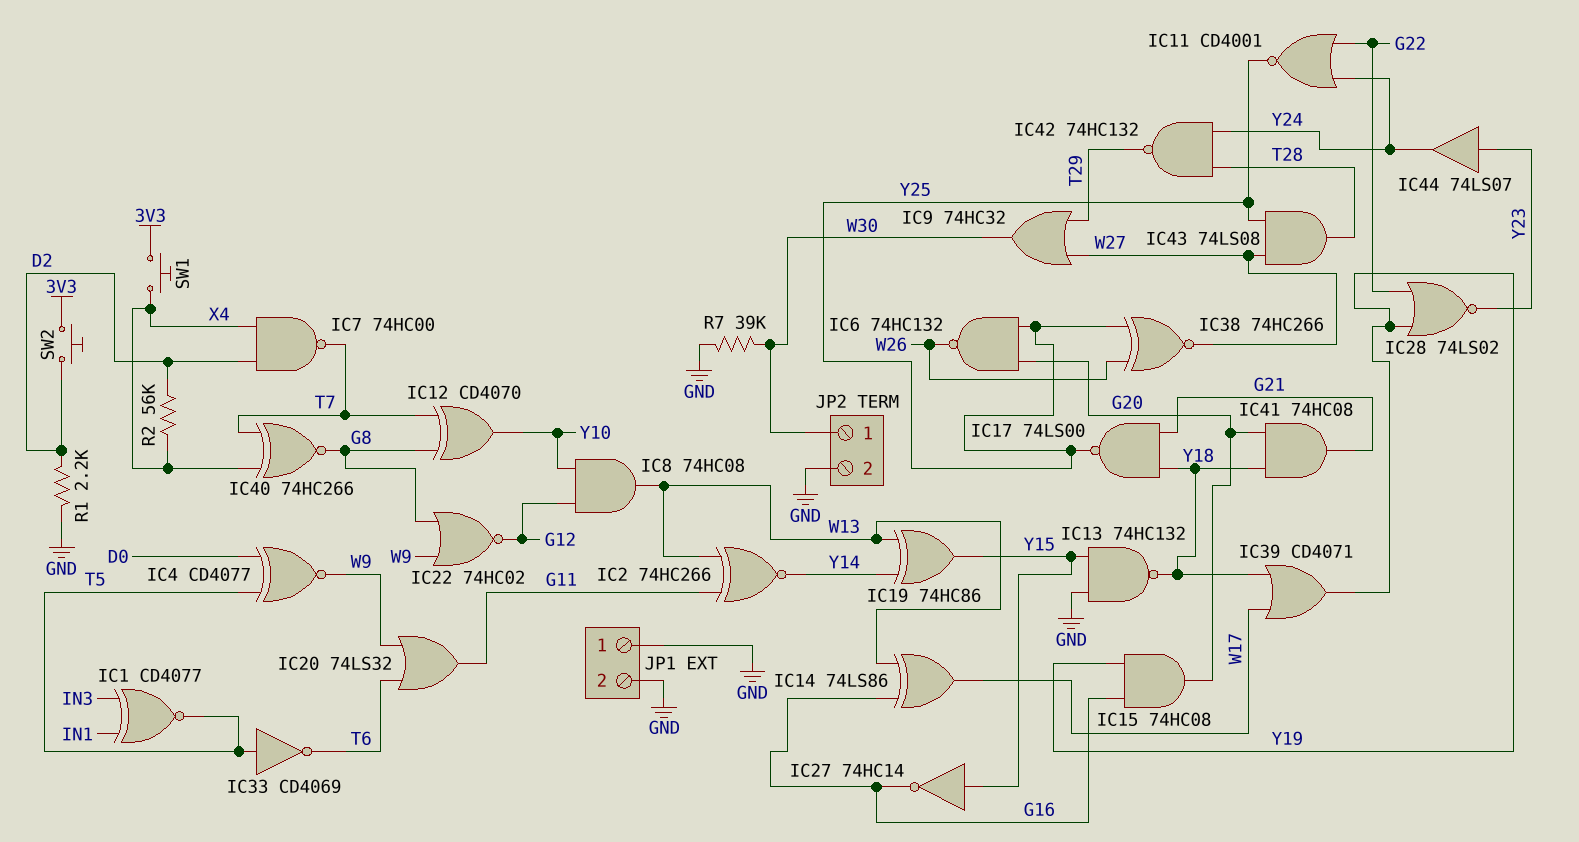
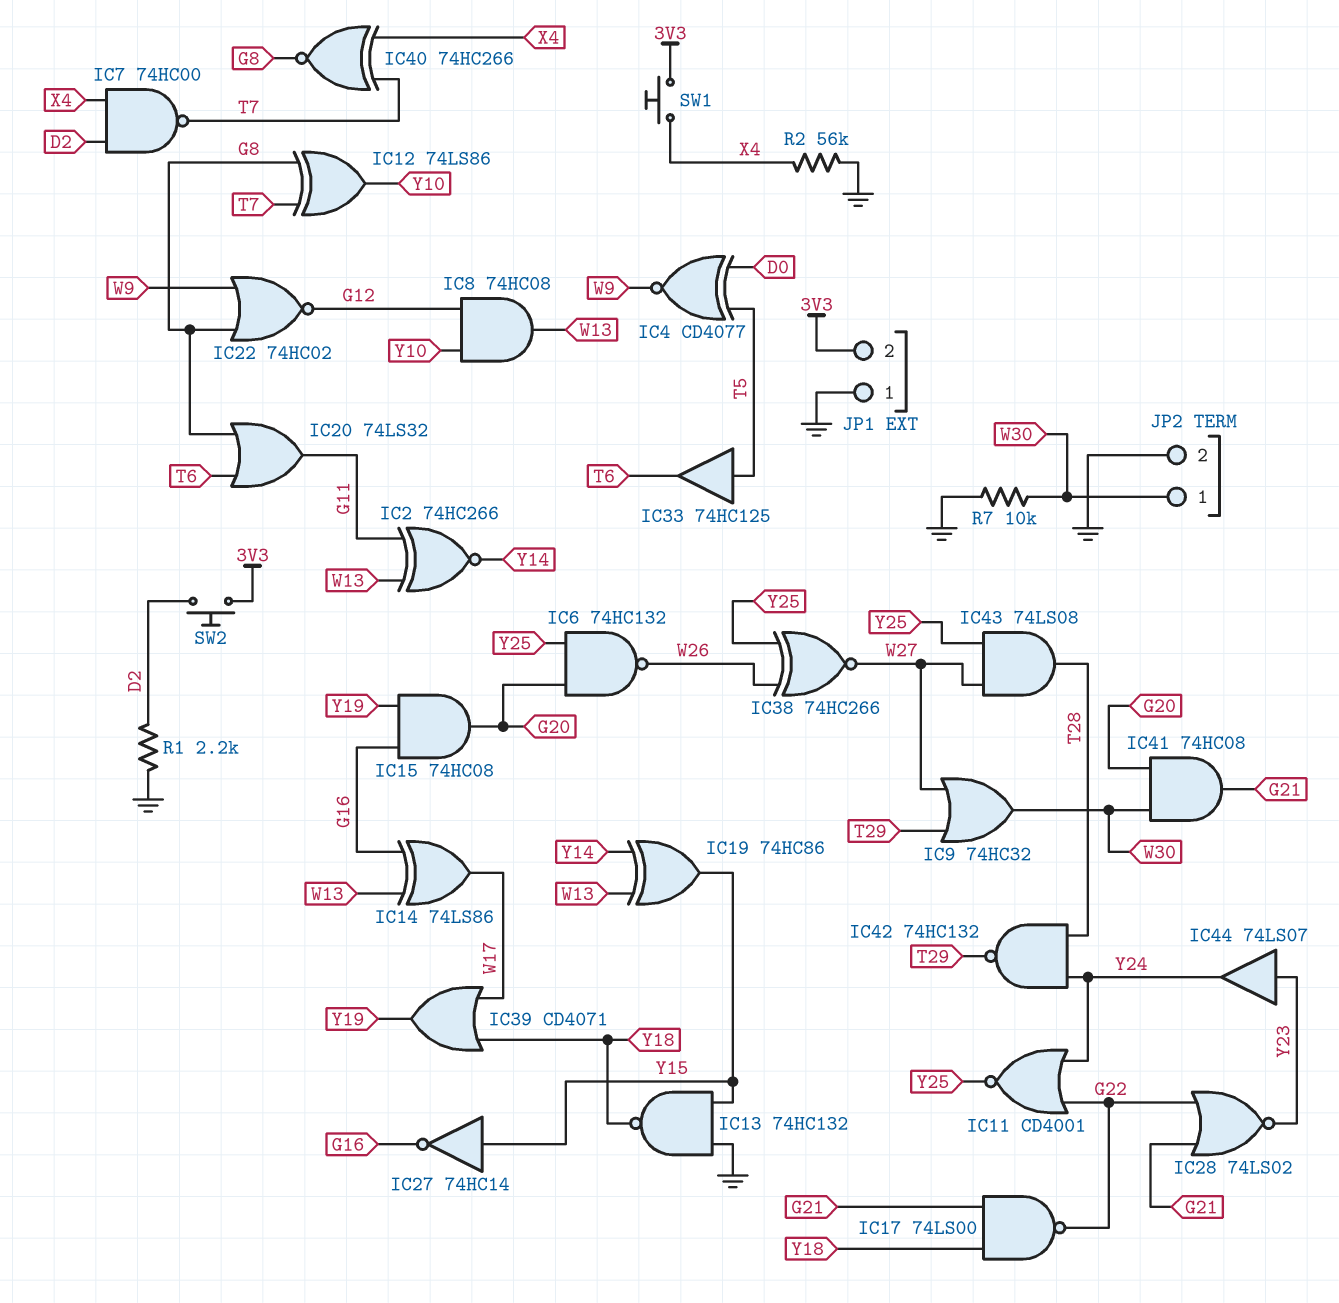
IC1: XNOR CD4077 (in IN1, in IN3, out T5) -> none
IC12: XOR CD4070 (in G8, in T7, out Y10) -> XOR 74LS86 (in G8, in T7, out Y10)
IC17: NAND 74LS00 (in G21, in Y18, out Y25) -> NAND 74LS00 (in G21, in Y18, out G22)
IC20: OR 74LS32 (in T6, in W9, out G11) -> OR 74LS32 (in G8, in T6, out G11)
IC28: NOR 74LS02 (in G22, in Y19, out Y23) -> NOR 74LS02 (in G21, in G22, out Y23)
IC33: NOT CD4069 (in T5, out T6) -> buffer 74HC125 (in T5, out T6)
IC41: AND 74HC08 (in G20, in Y18, out G21) -> AND 74HC08 (in G20, in W30, out G21)
JP1 pin 2: GND -> 3V3
R2: 56k (D2, X4) -> 56k (GND, X4)
R7: 39k (GND, W30) -> 10k (GND, W30)

